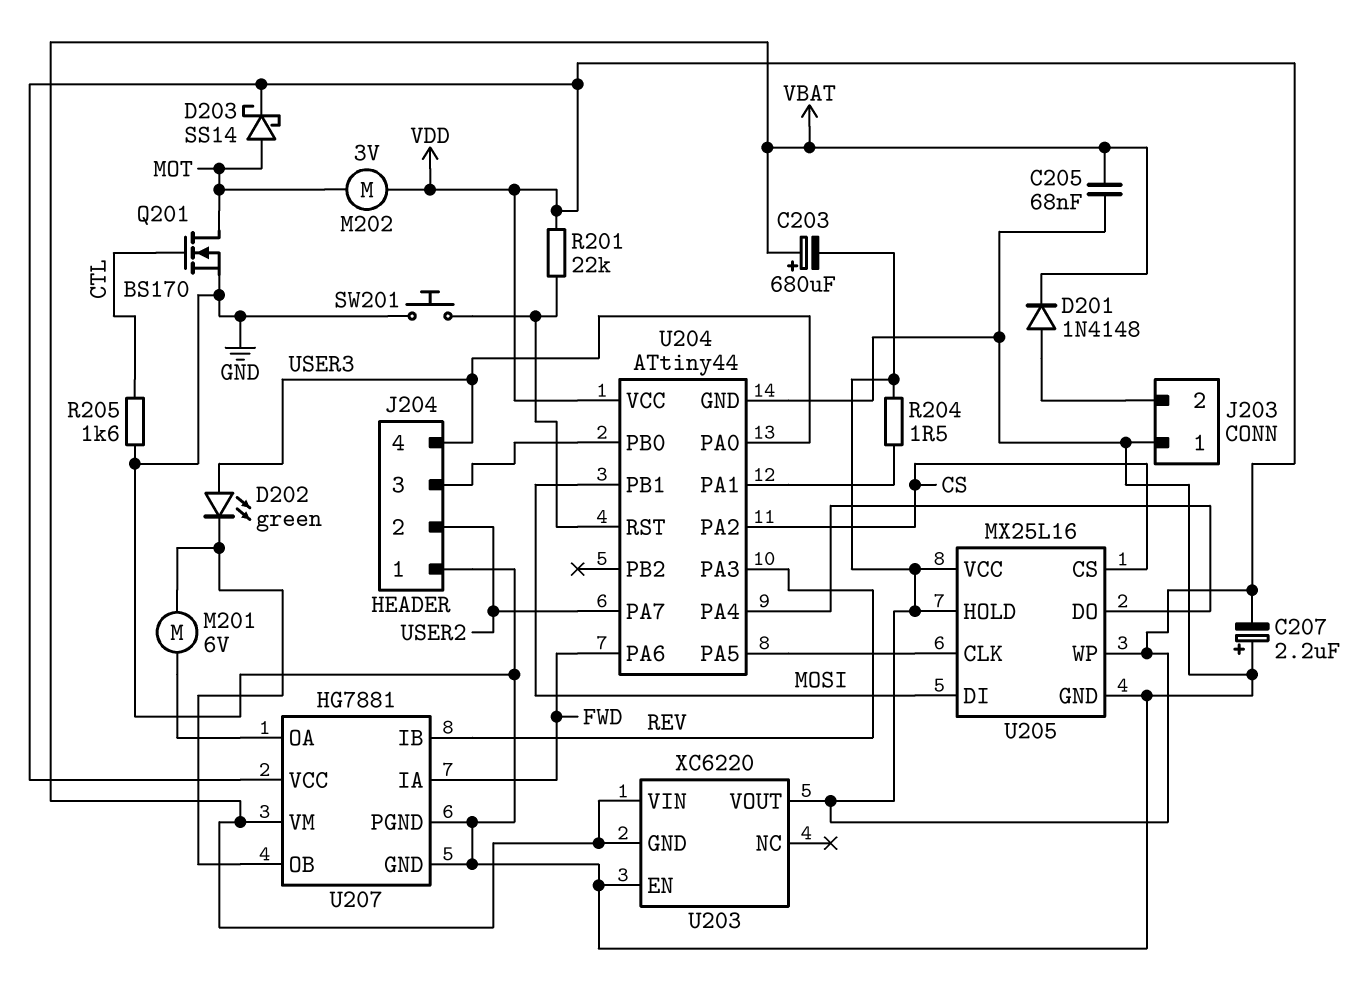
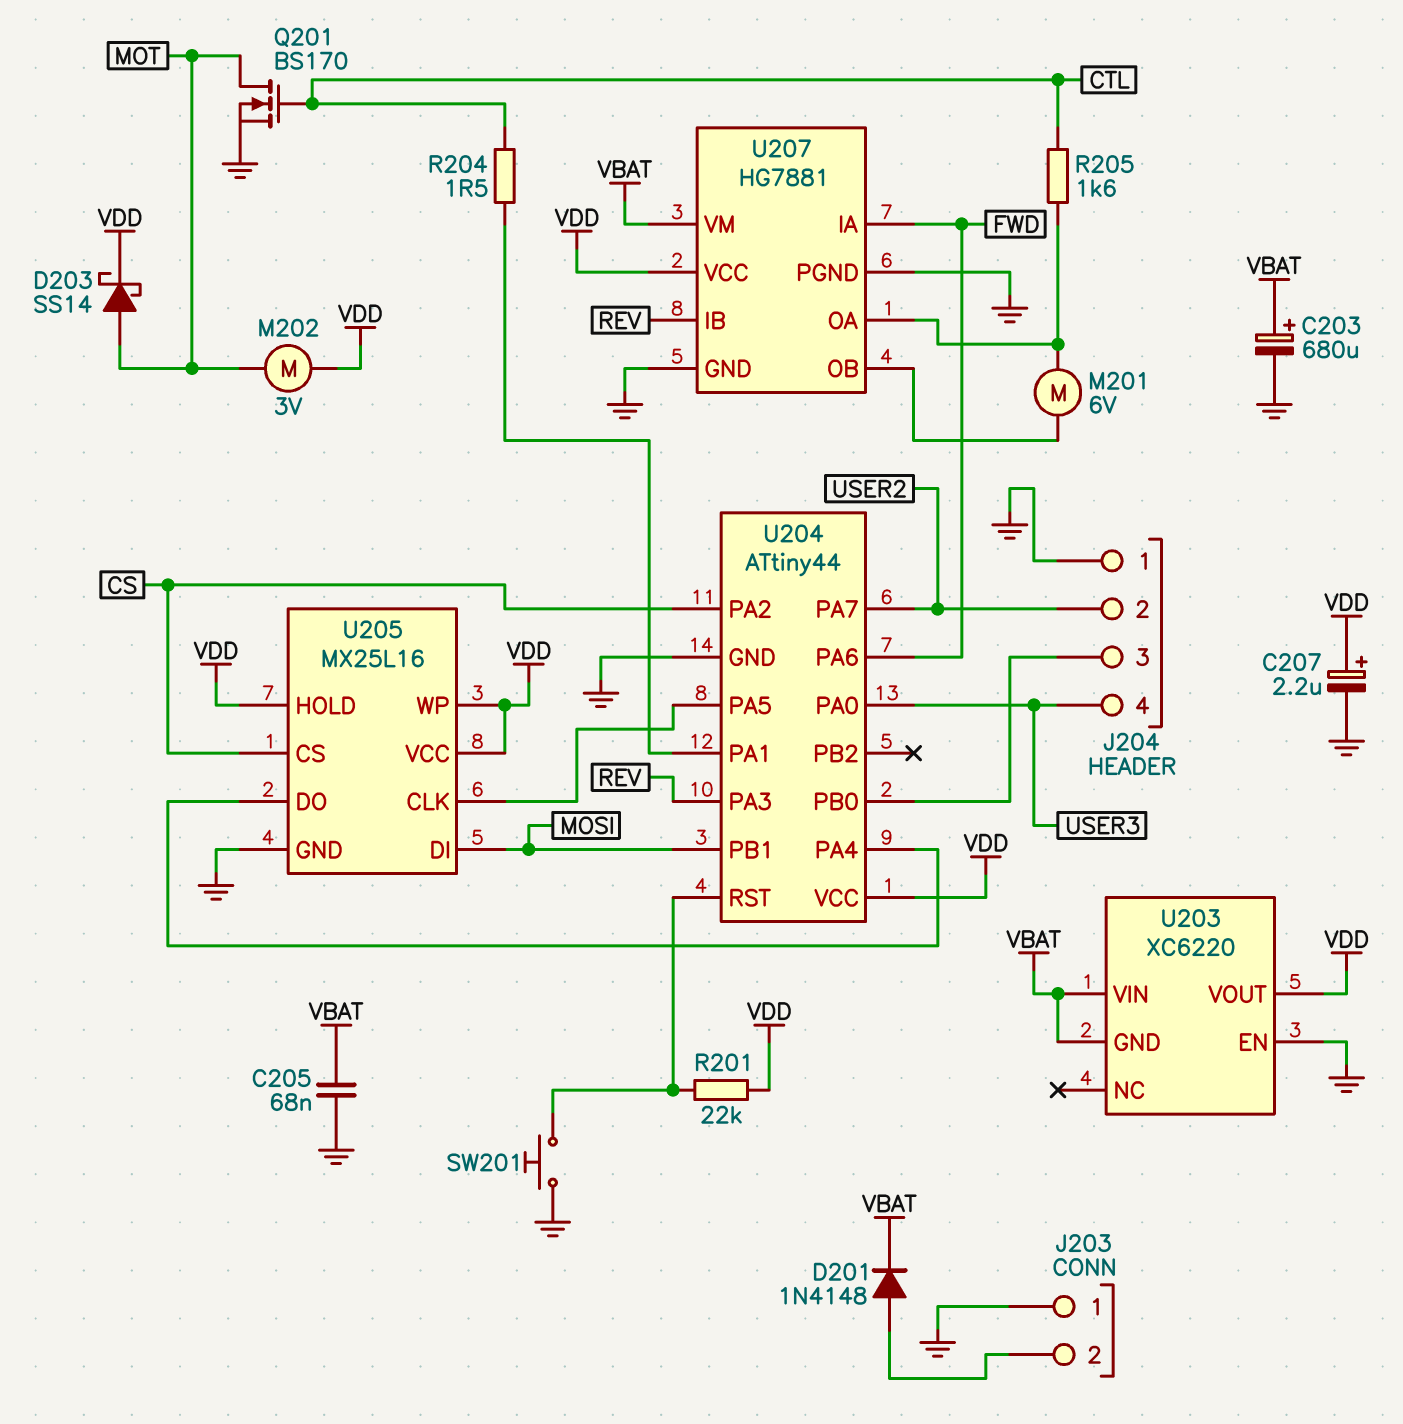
C203: 680uF (plus VBAT, minus VDD) -> 680uF (plus VBAT, minus GND)
C207: 2.2uF (plus GND, minus VDD) -> 2.2uF (plus VDD, minus GND)
D202: LED green (A USER3, K U207/OB) -> none
R204: 1.5 (U204/PA1, VDD) -> 1.5 (CTL, U204/PA1)
R205: 1.6k (CTL, GND) -> 1.6k (CTL, U207/OA)

